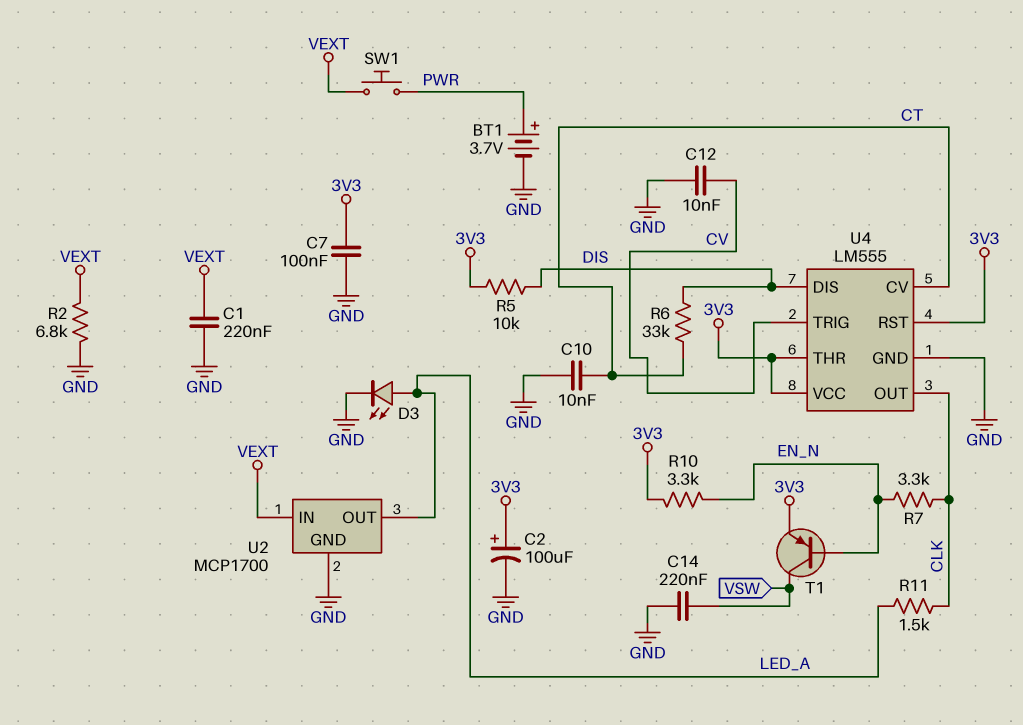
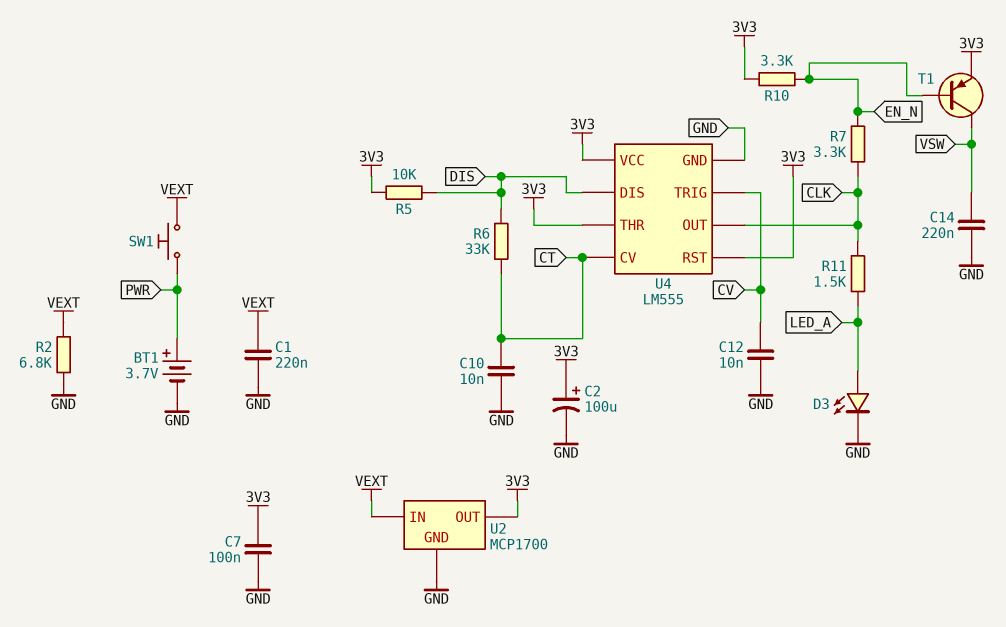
U2 pin OUT: LED_A -> 3V3

